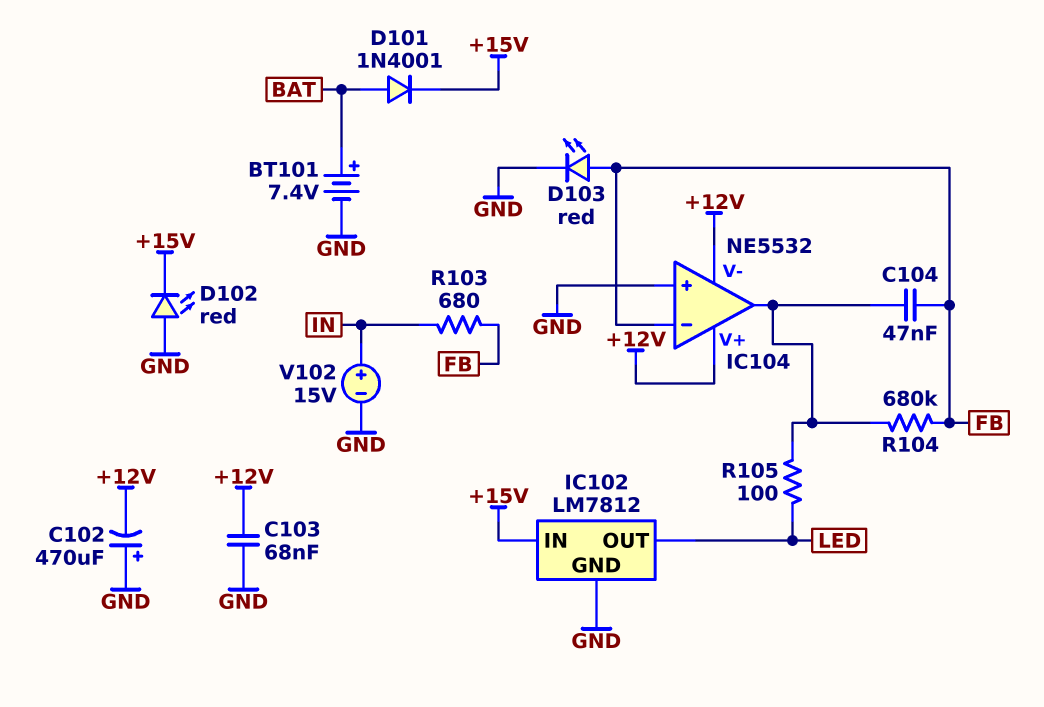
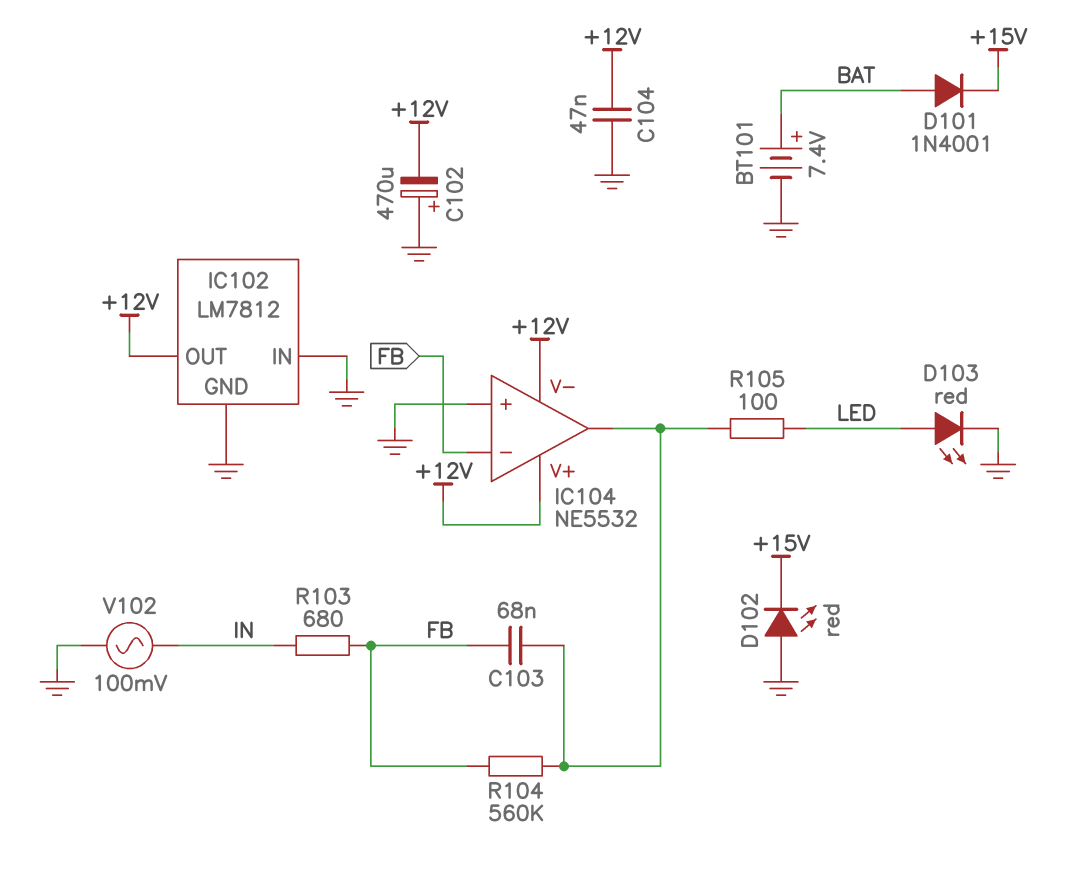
C103: 68nF (+12V, GND) -> 68nF (FB, IC104/out)
C104: 47nF (FB, IC104/out) -> 47nF (+12V, GND)
D103: LED red (A FB, K GND) -> LED red (A LED, K GND)
IC102 pin IN: +15V -> GND
IC102 pin OUT: LED -> +12V
R104: 680k (FB, IC104/out) -> 560k (FB, IC104/out)
V102: 15V (plus IN, minus GND) -> AC 100mV (GND, IN)

